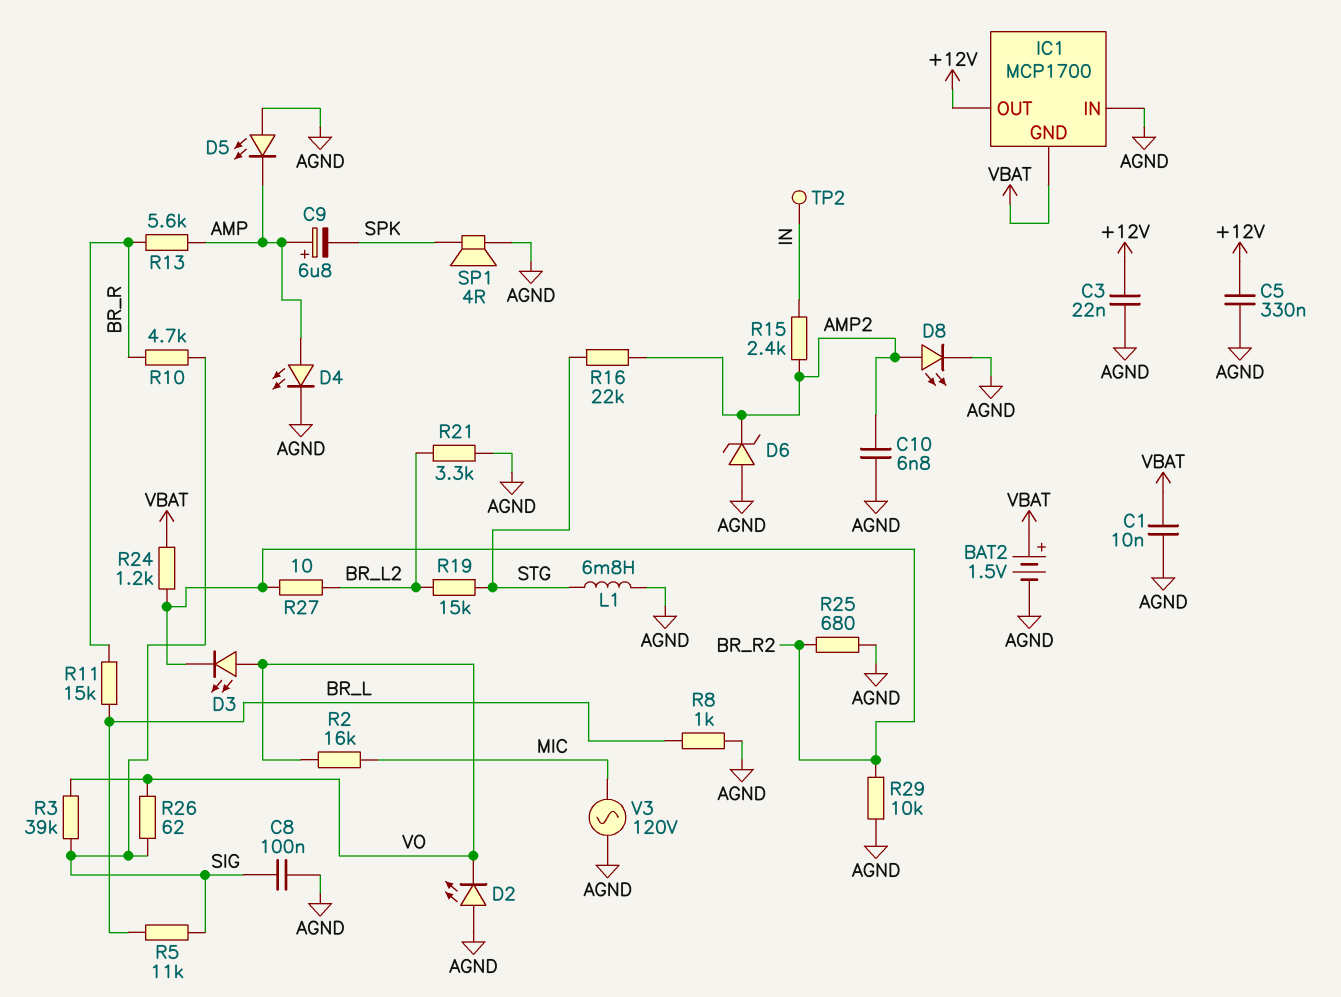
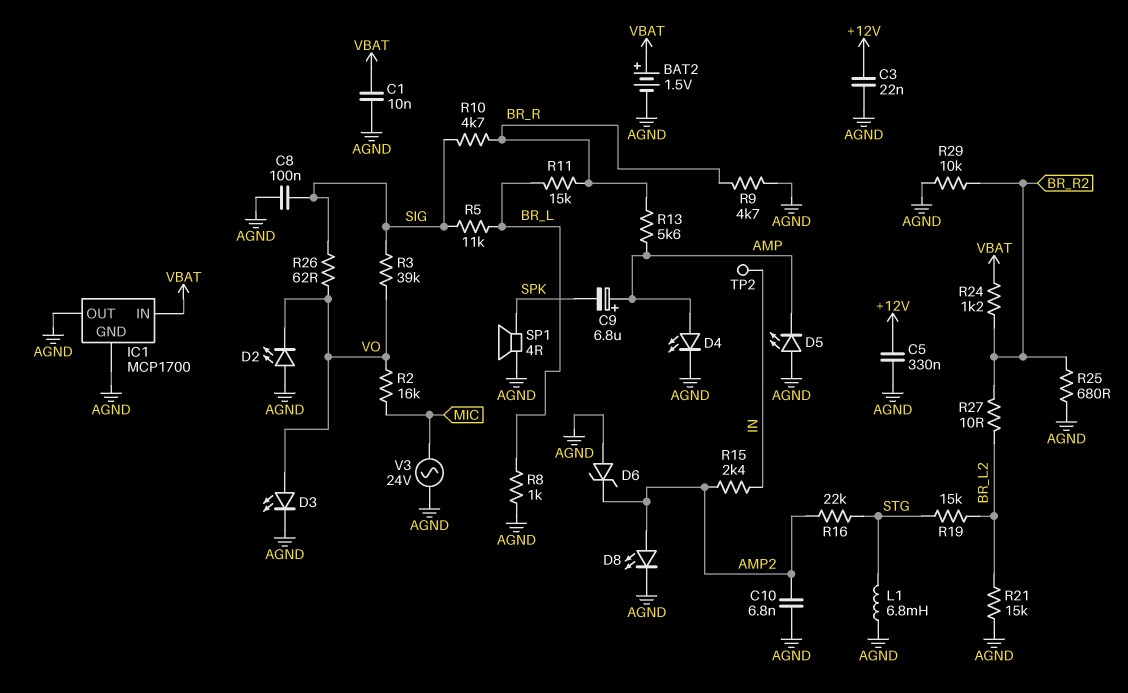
D3: LED (A VO, K BR_R2) -> LED (A VO, K AGND)
IC1 pin GND: VBAT -> AGND
IC1 pin IN: AGND -> VBAT
IC1 pin OUT: +12V -> AGND
R9: none -> 4.7k (AGND, BR_R)
R21: 3.3k (AGND, BR_L2) -> 15k (AGND, BR_L2)
V3: AC 120V (AGND, MIC) -> AC 24V (AGND, MIC)

